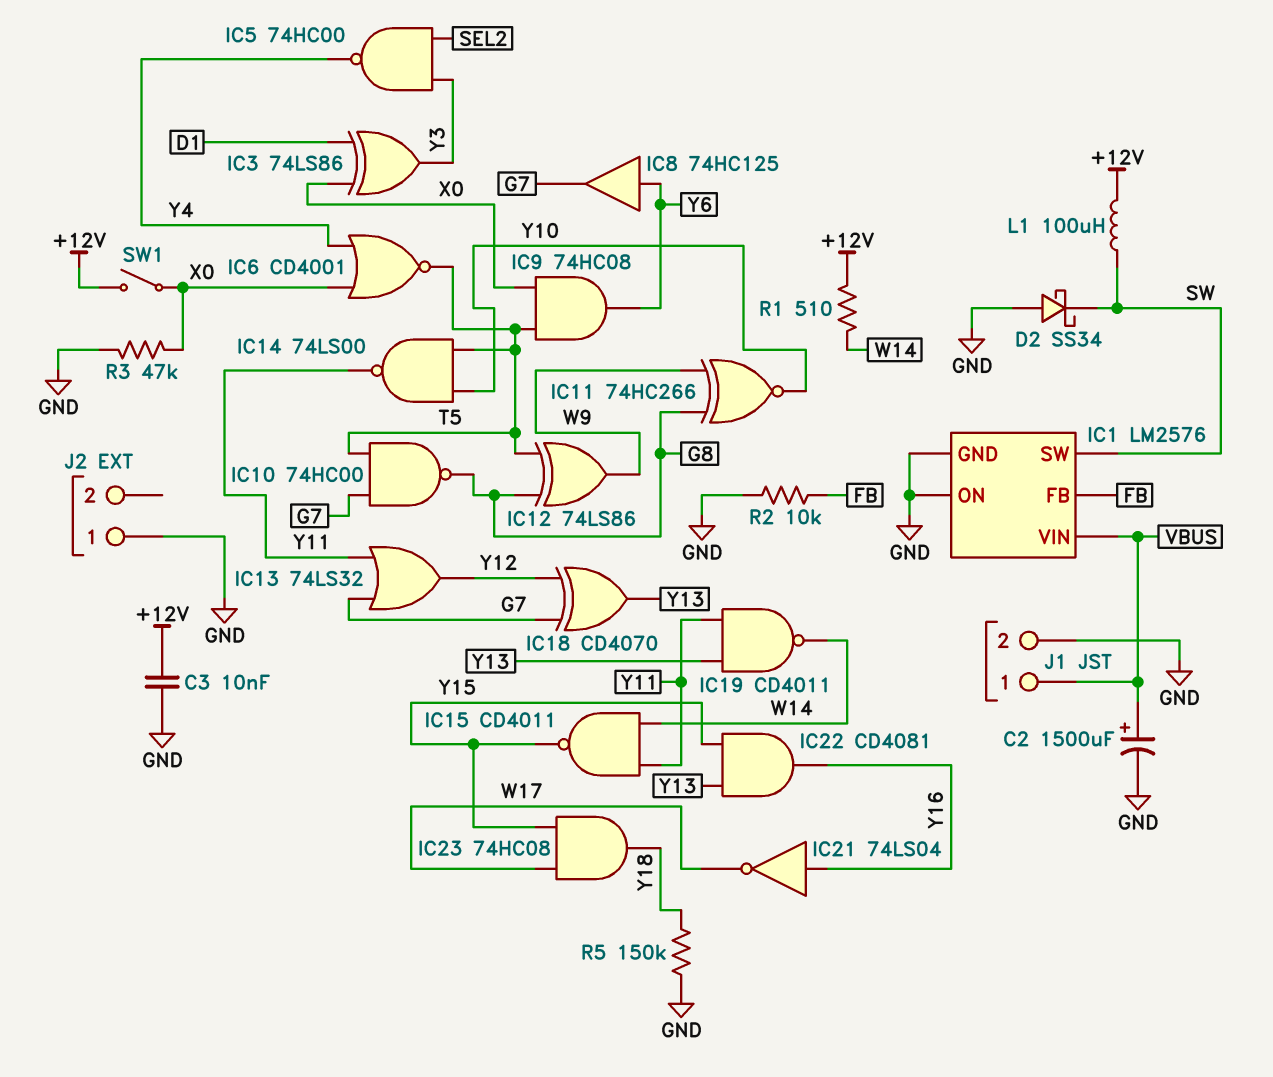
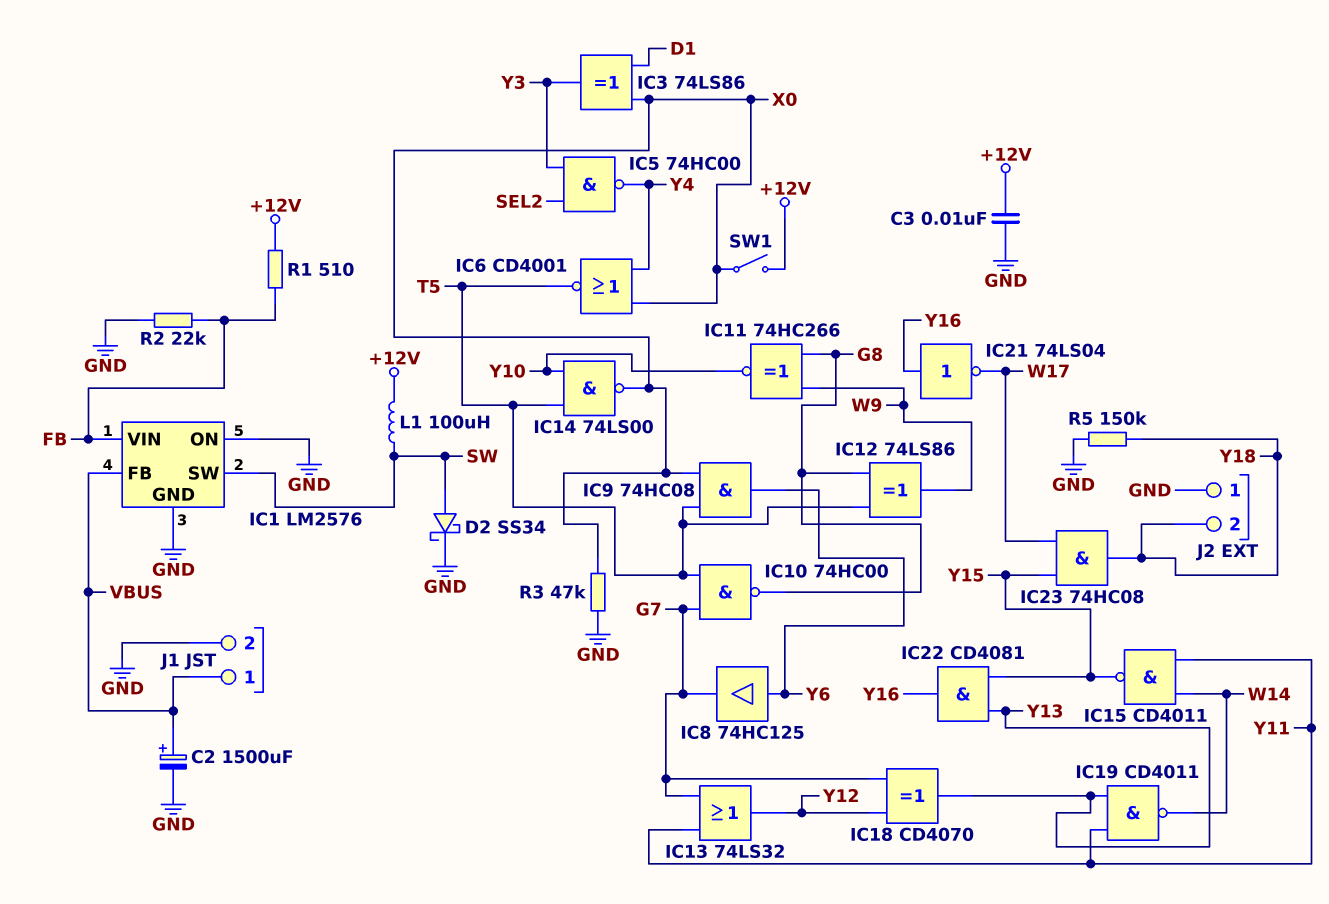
D2: schottky SS34 (A GND, K SW) -> schottky SS34 (A SW, K GND)
IC1 pin FB: FB -> VBUS
IC1 pin VIN: VBUS -> FB
IC14: NAND 74LS00 (in T5, in Y10, out Y11) -> NAND 74LS00 (in T5, in Y10, out X0)
J2 pin 2: none -> Y18
R1: 510 (+12V, W14) -> 510 (+12V, FB)
R2: 10k (FB, GND) -> 22k (FB, GND)

